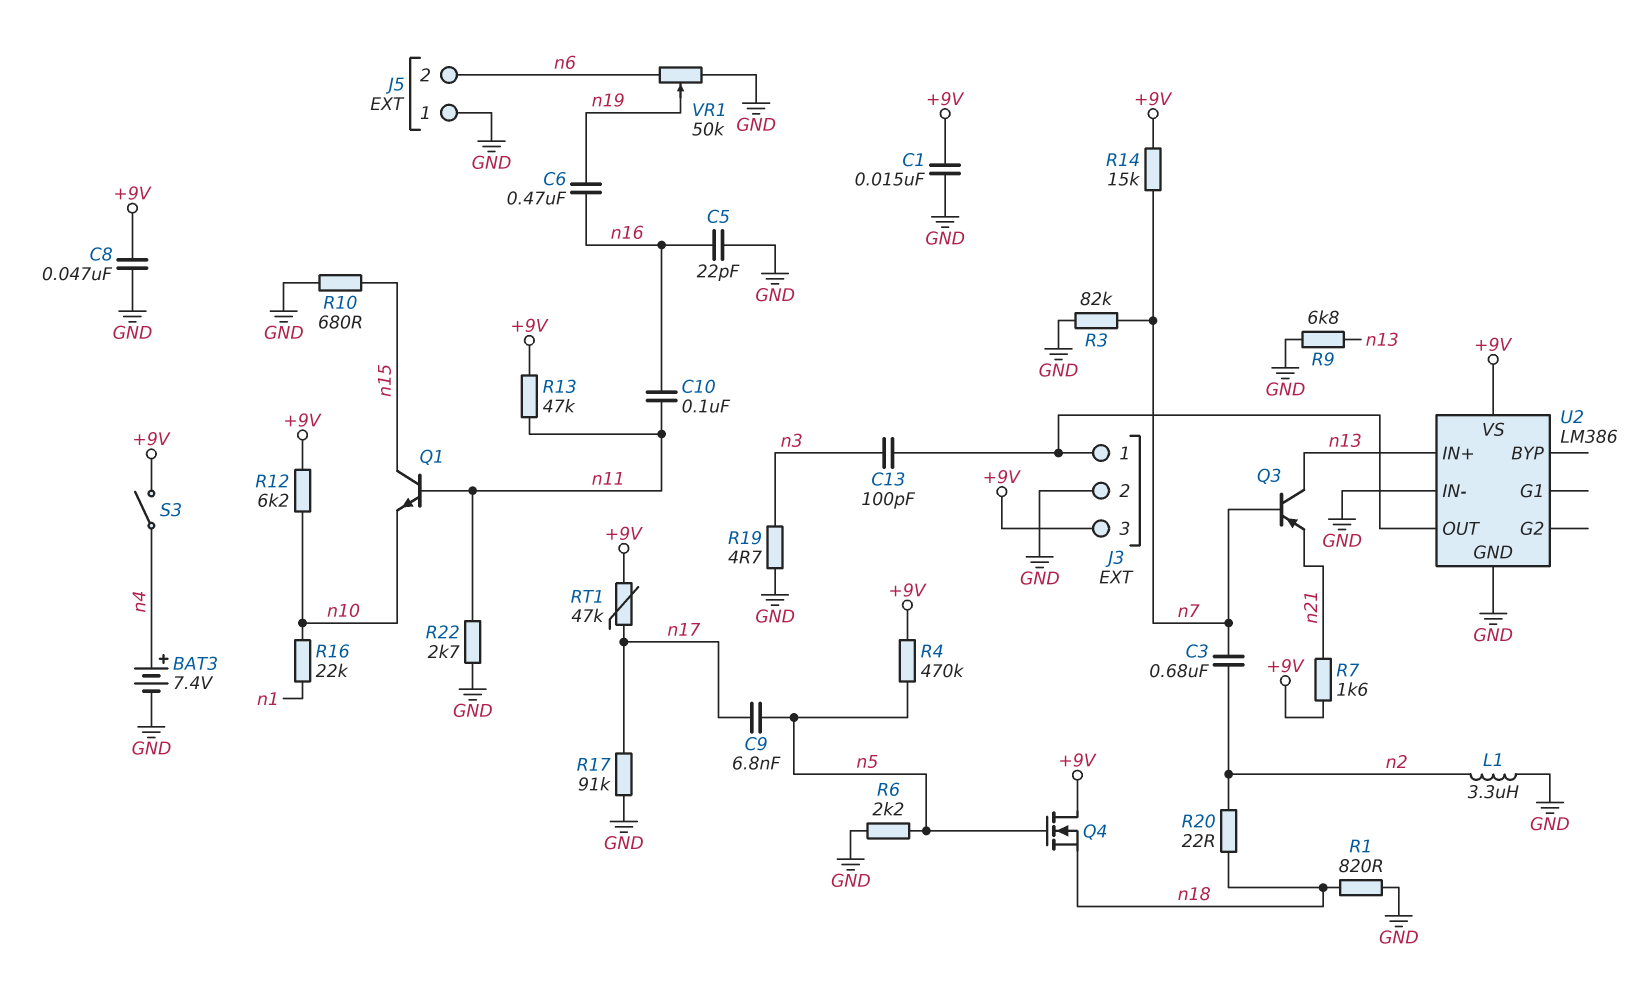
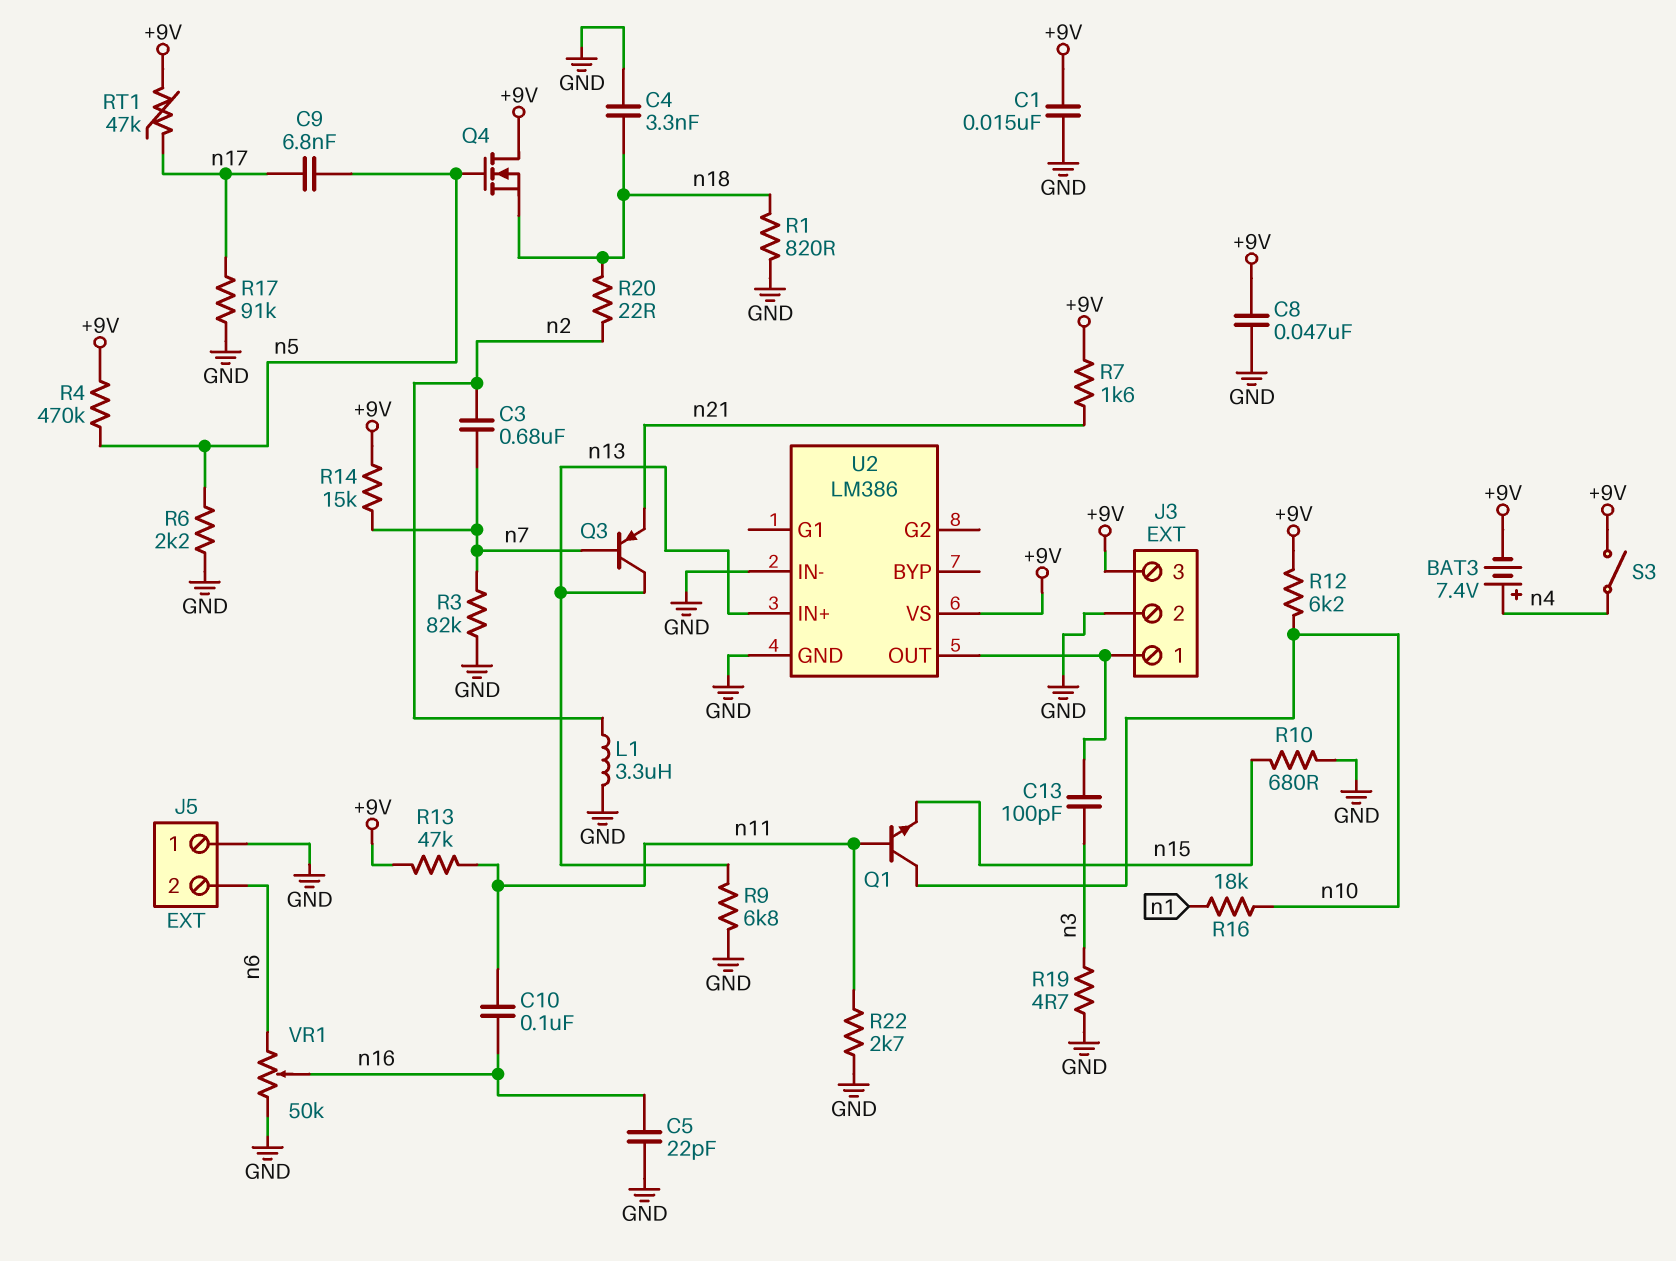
BAT3: 7.4V (plus n4, minus GND) -> 7.4V (plus n4, minus +9V)
C4: none -> 3.3nF (GND, n18)
C6: 470nF (n16, n19) -> none
Q1: NPN (B n11, C n15, E n10) -> NPN (B n11, C n10, E n15)
R16: 22k (n1, n10) -> 18k (n1, n10)
VR1: 50k (GND, n6, wiper n19) -> 50k (GND, n6, wiper n16)

